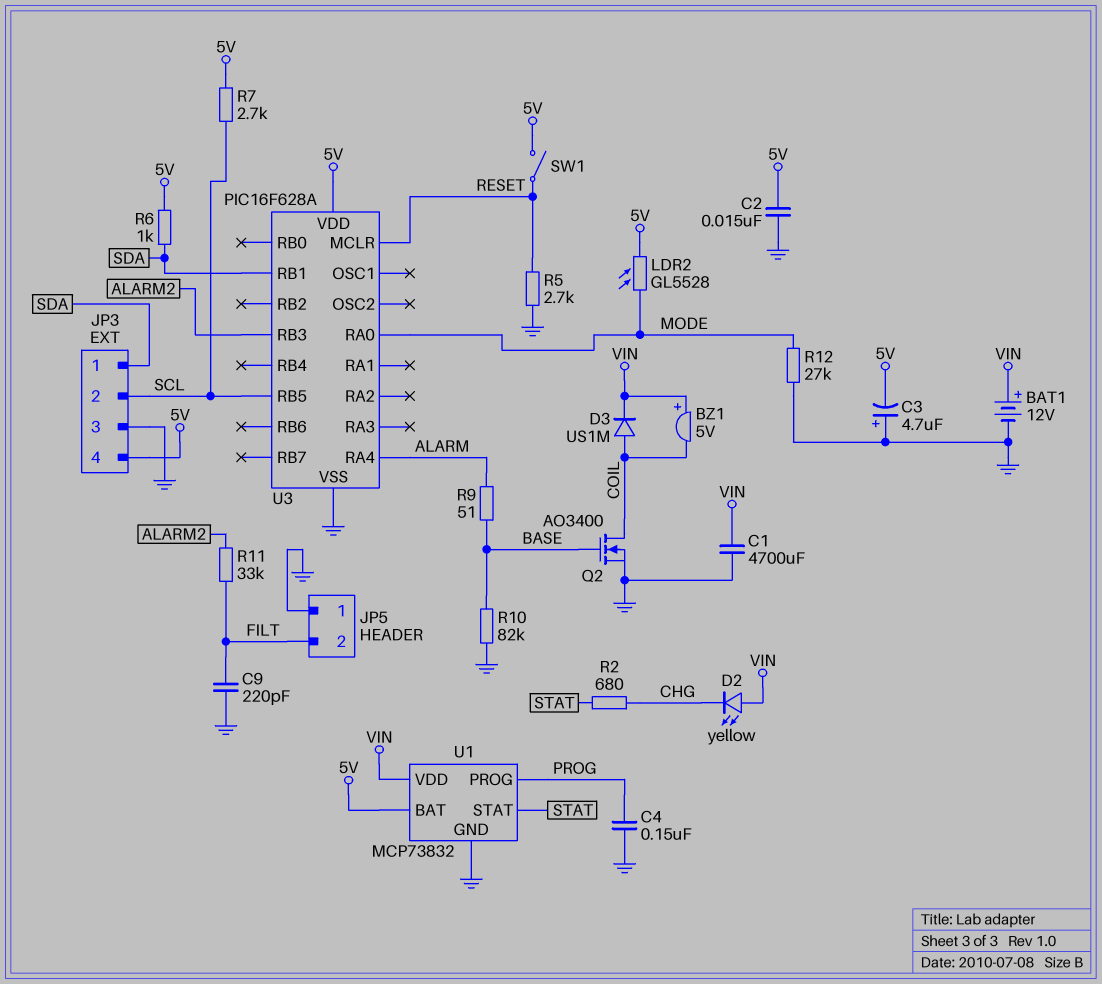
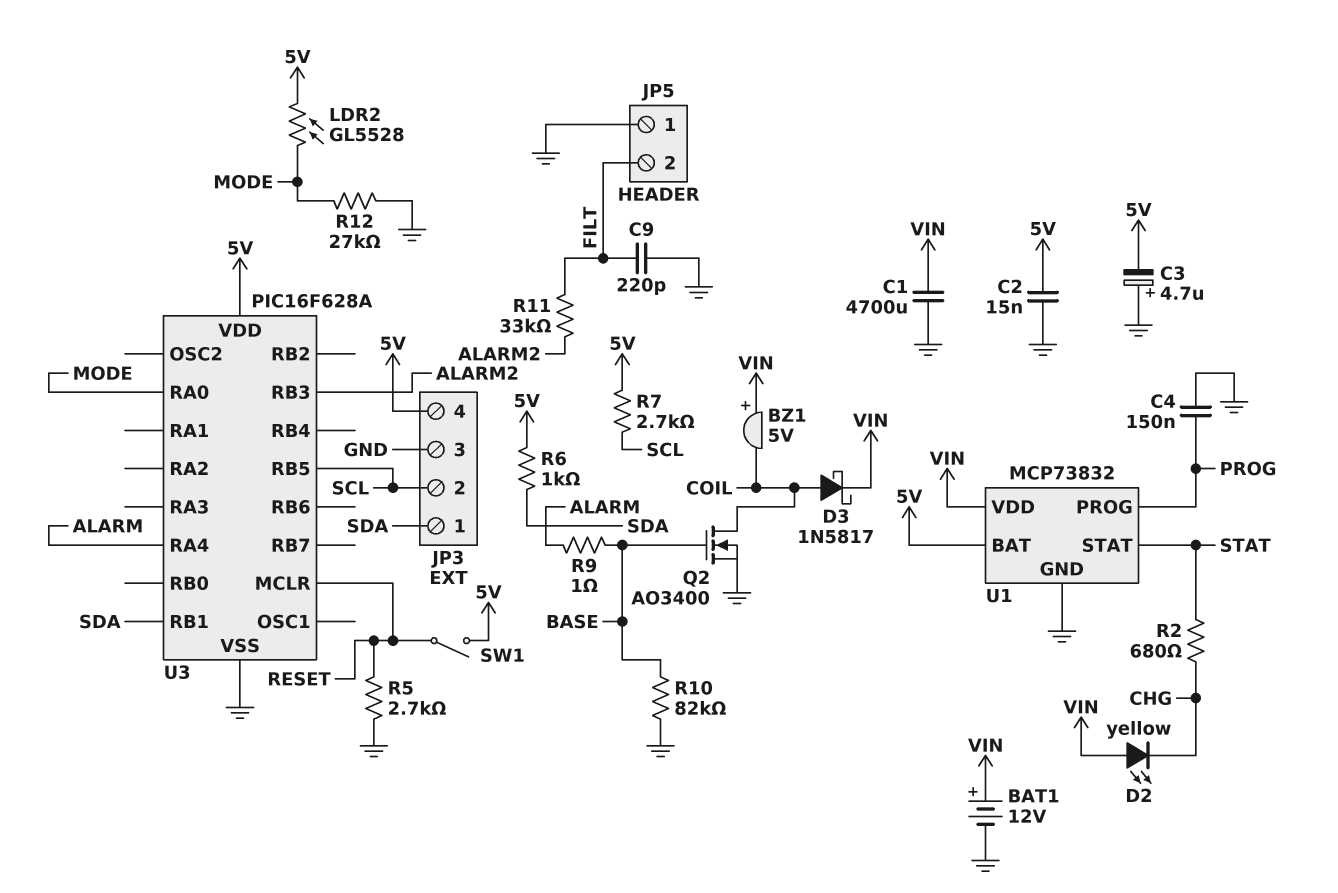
D3: diode US1M (A COIL, K VIN) -> schottky 1N5817 (A COIL, K VIN)
R9: 51 (ALARM, BASE) -> 1 (ALARM, BASE)

